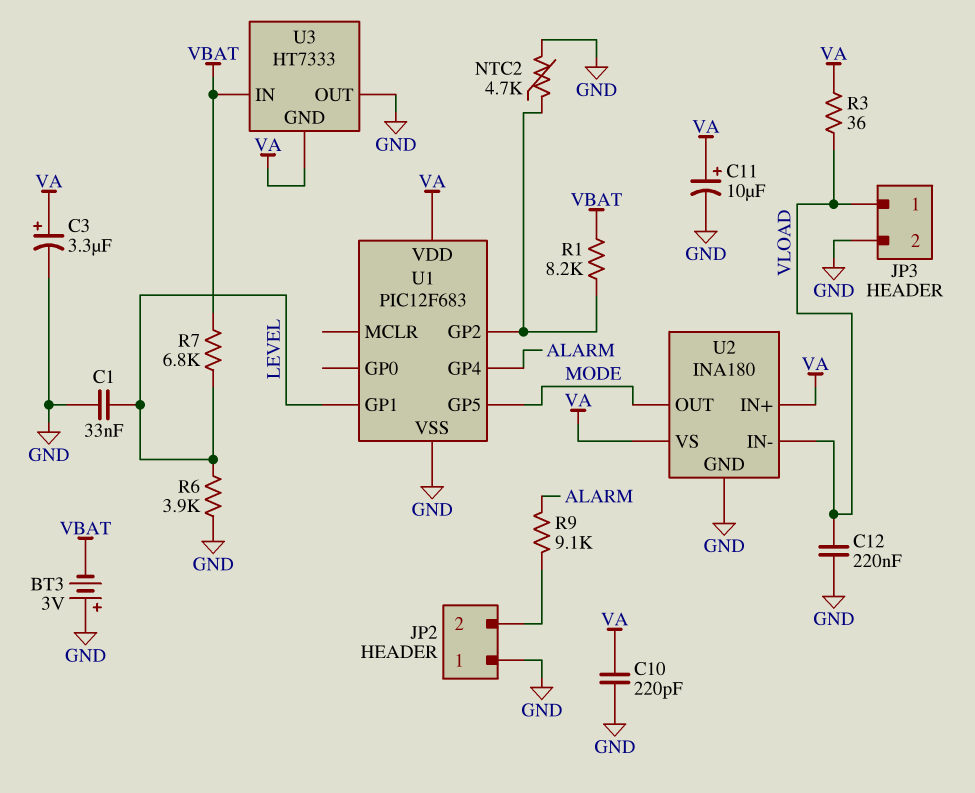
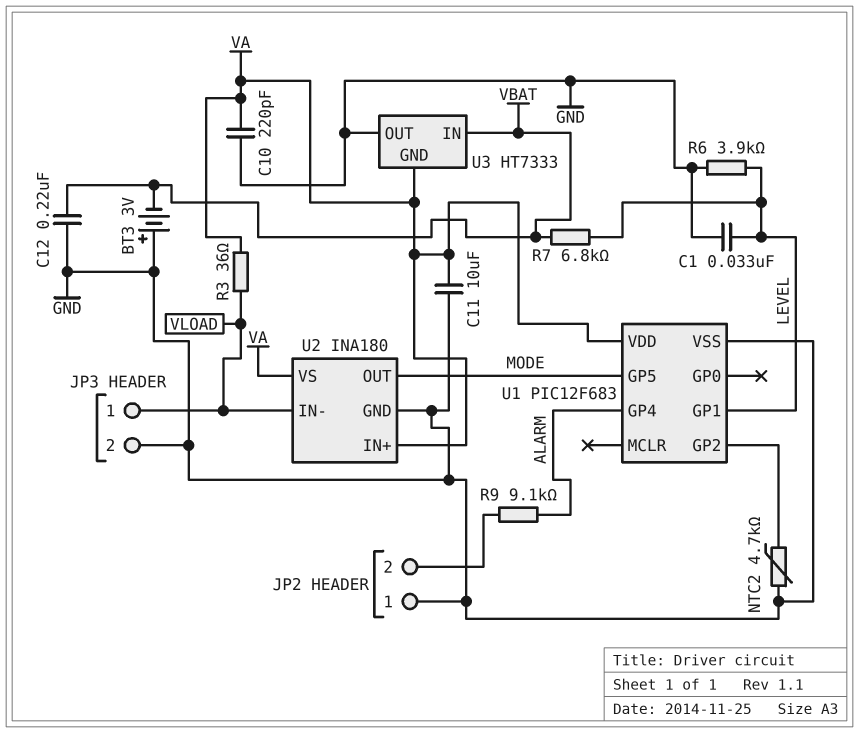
C3: 3.3uF (plus VA, minus GND) -> none
C11: 10uF (plus VA, minus GND) -> 10uF (GND, VA)
C12: 220nF (GND, VLOAD) -> 220nF (GND, VBAT)
R1: 8.2k (U1/GP2, VBAT) -> none

